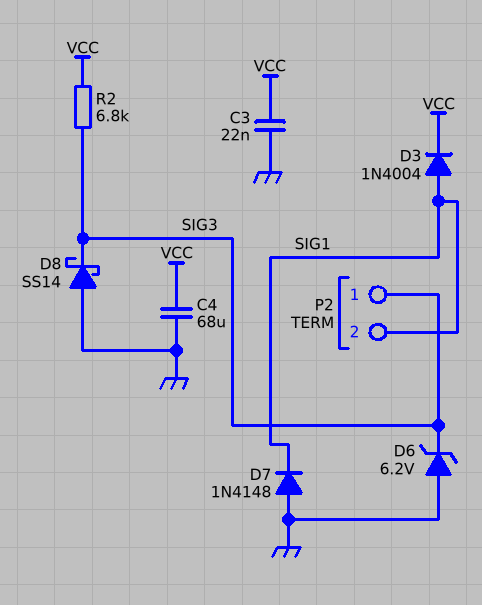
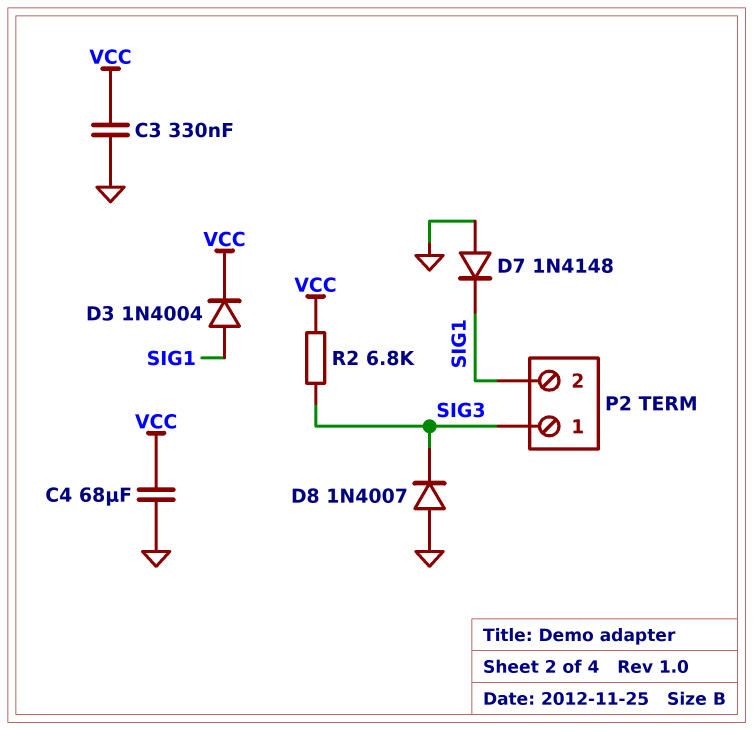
C3: 22nF (GND, VCC) -> 330nF (GND, VCC)
D6: zener 6.2V (A GND, K SIG3) -> none
D8: schottky SS14 (A GND, K SIG3) -> diode 1N4007 (A GND, K SIG3)

